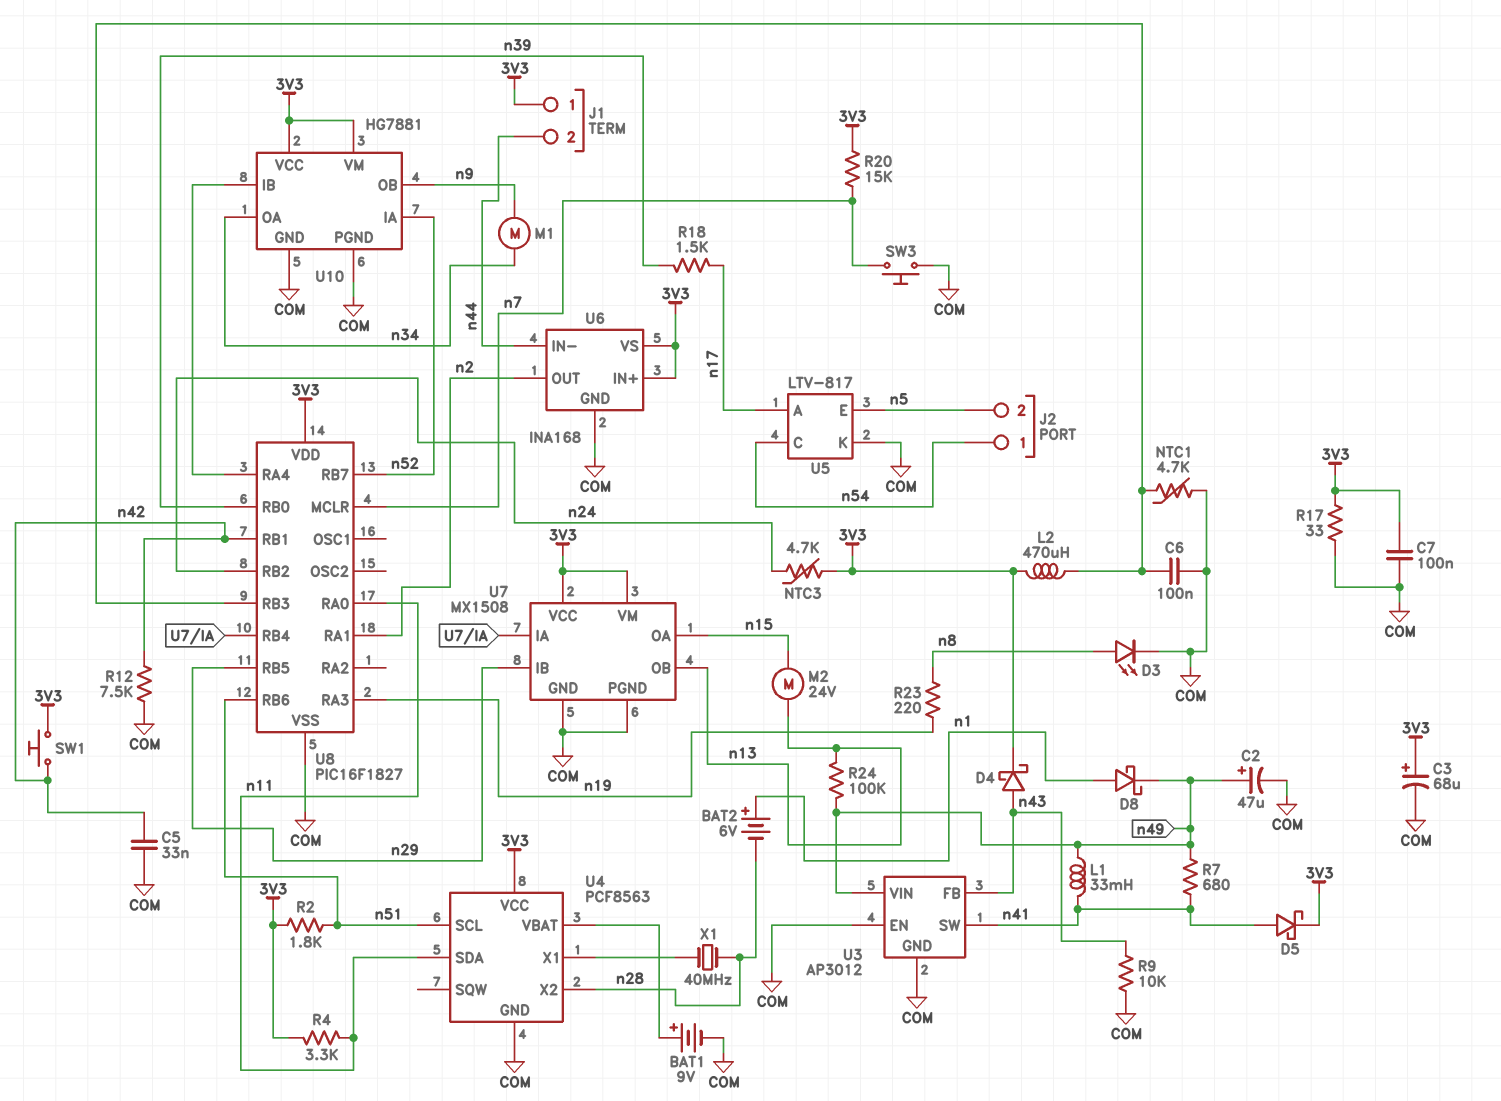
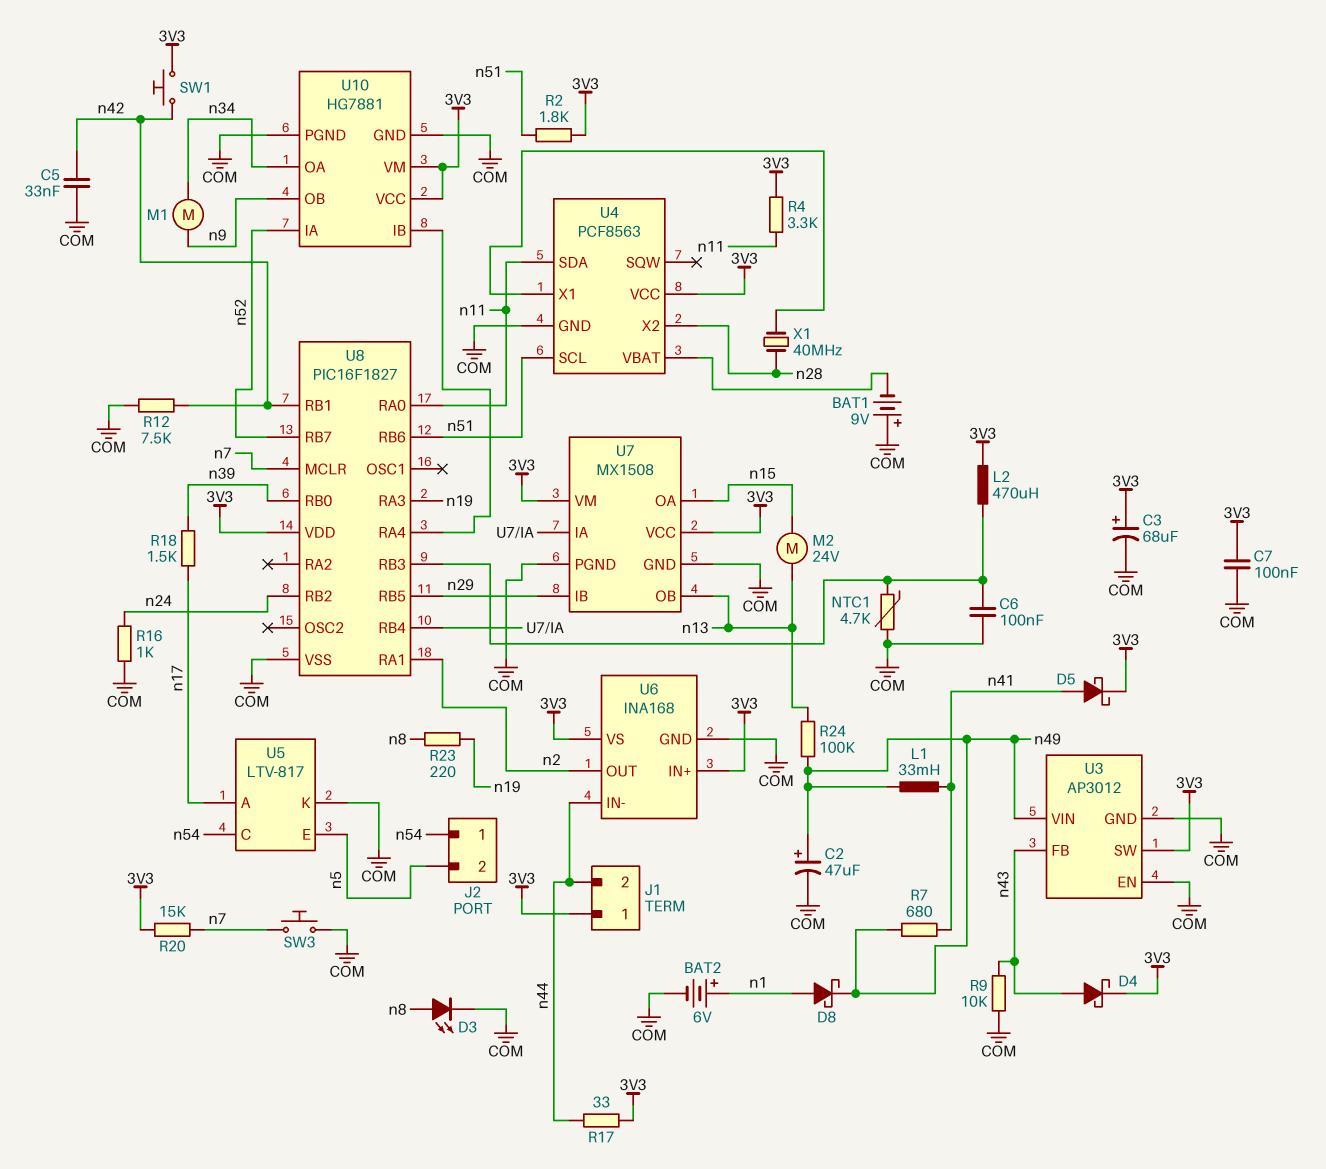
BAT1: 9V (plus U4/VBAT, minus COM) -> 9V (plus COM, minus U4/VBAT)
BAT2: 6V (plus n1, minus n28) -> 6V (plus n1, minus COM)
NTC3: 4.7k (3V3, n24) -> none
R16: none -> 1k (COM, n24)
R17: 33 (3V3, COM) -> 33 (3V3, n44)
U3 pin SW: n41 -> 3V3

